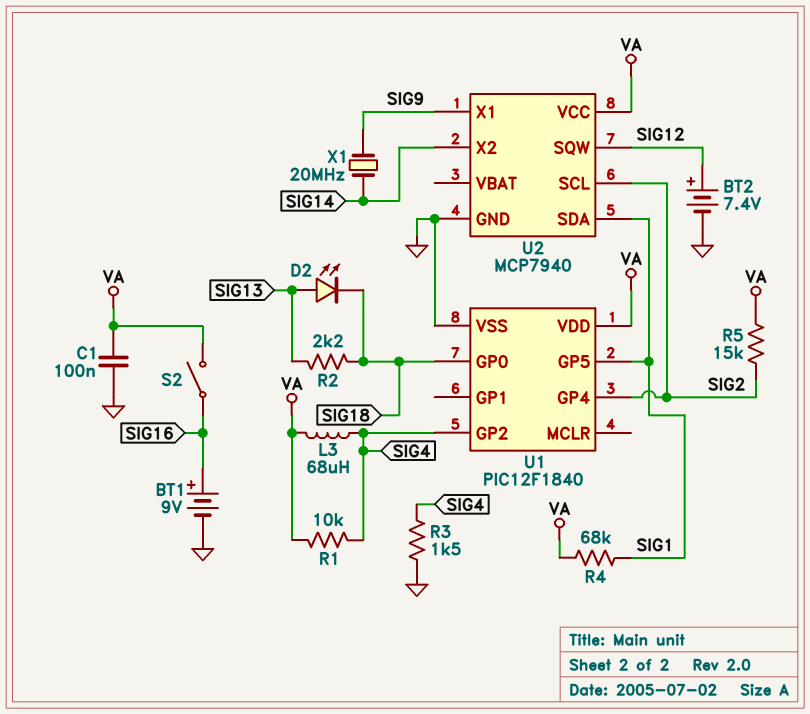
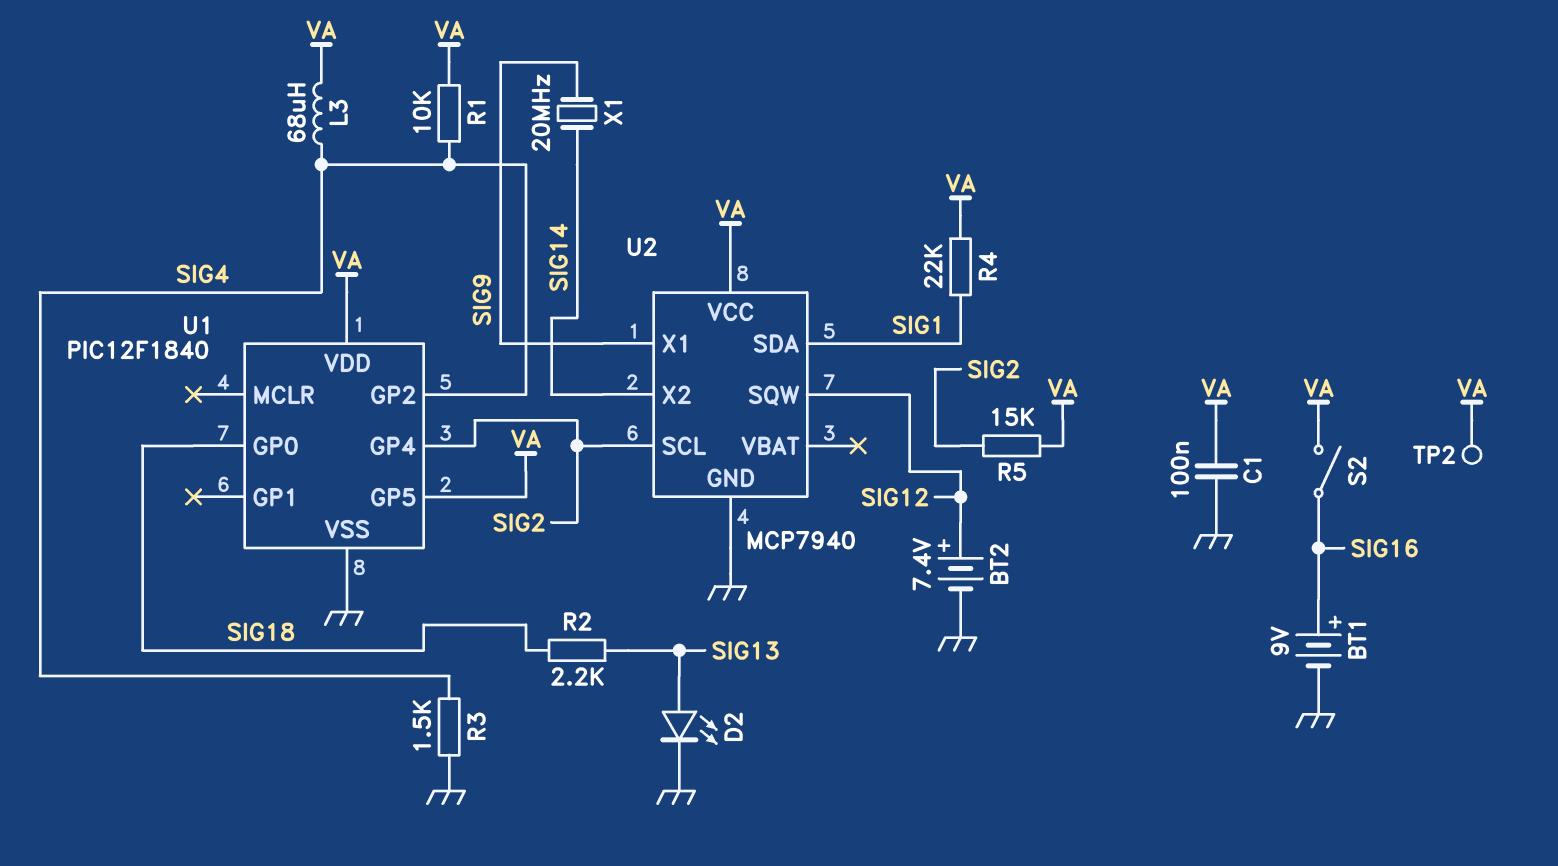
D2: LED (A SIG13, K SIG18) -> LED (A SIG13, K GND)
R4: 68k (SIG1, VA) -> 22k (SIG1, VA)
TP2: none -> test point (VA)
U1 pin GP5: SIG1 -> VA

